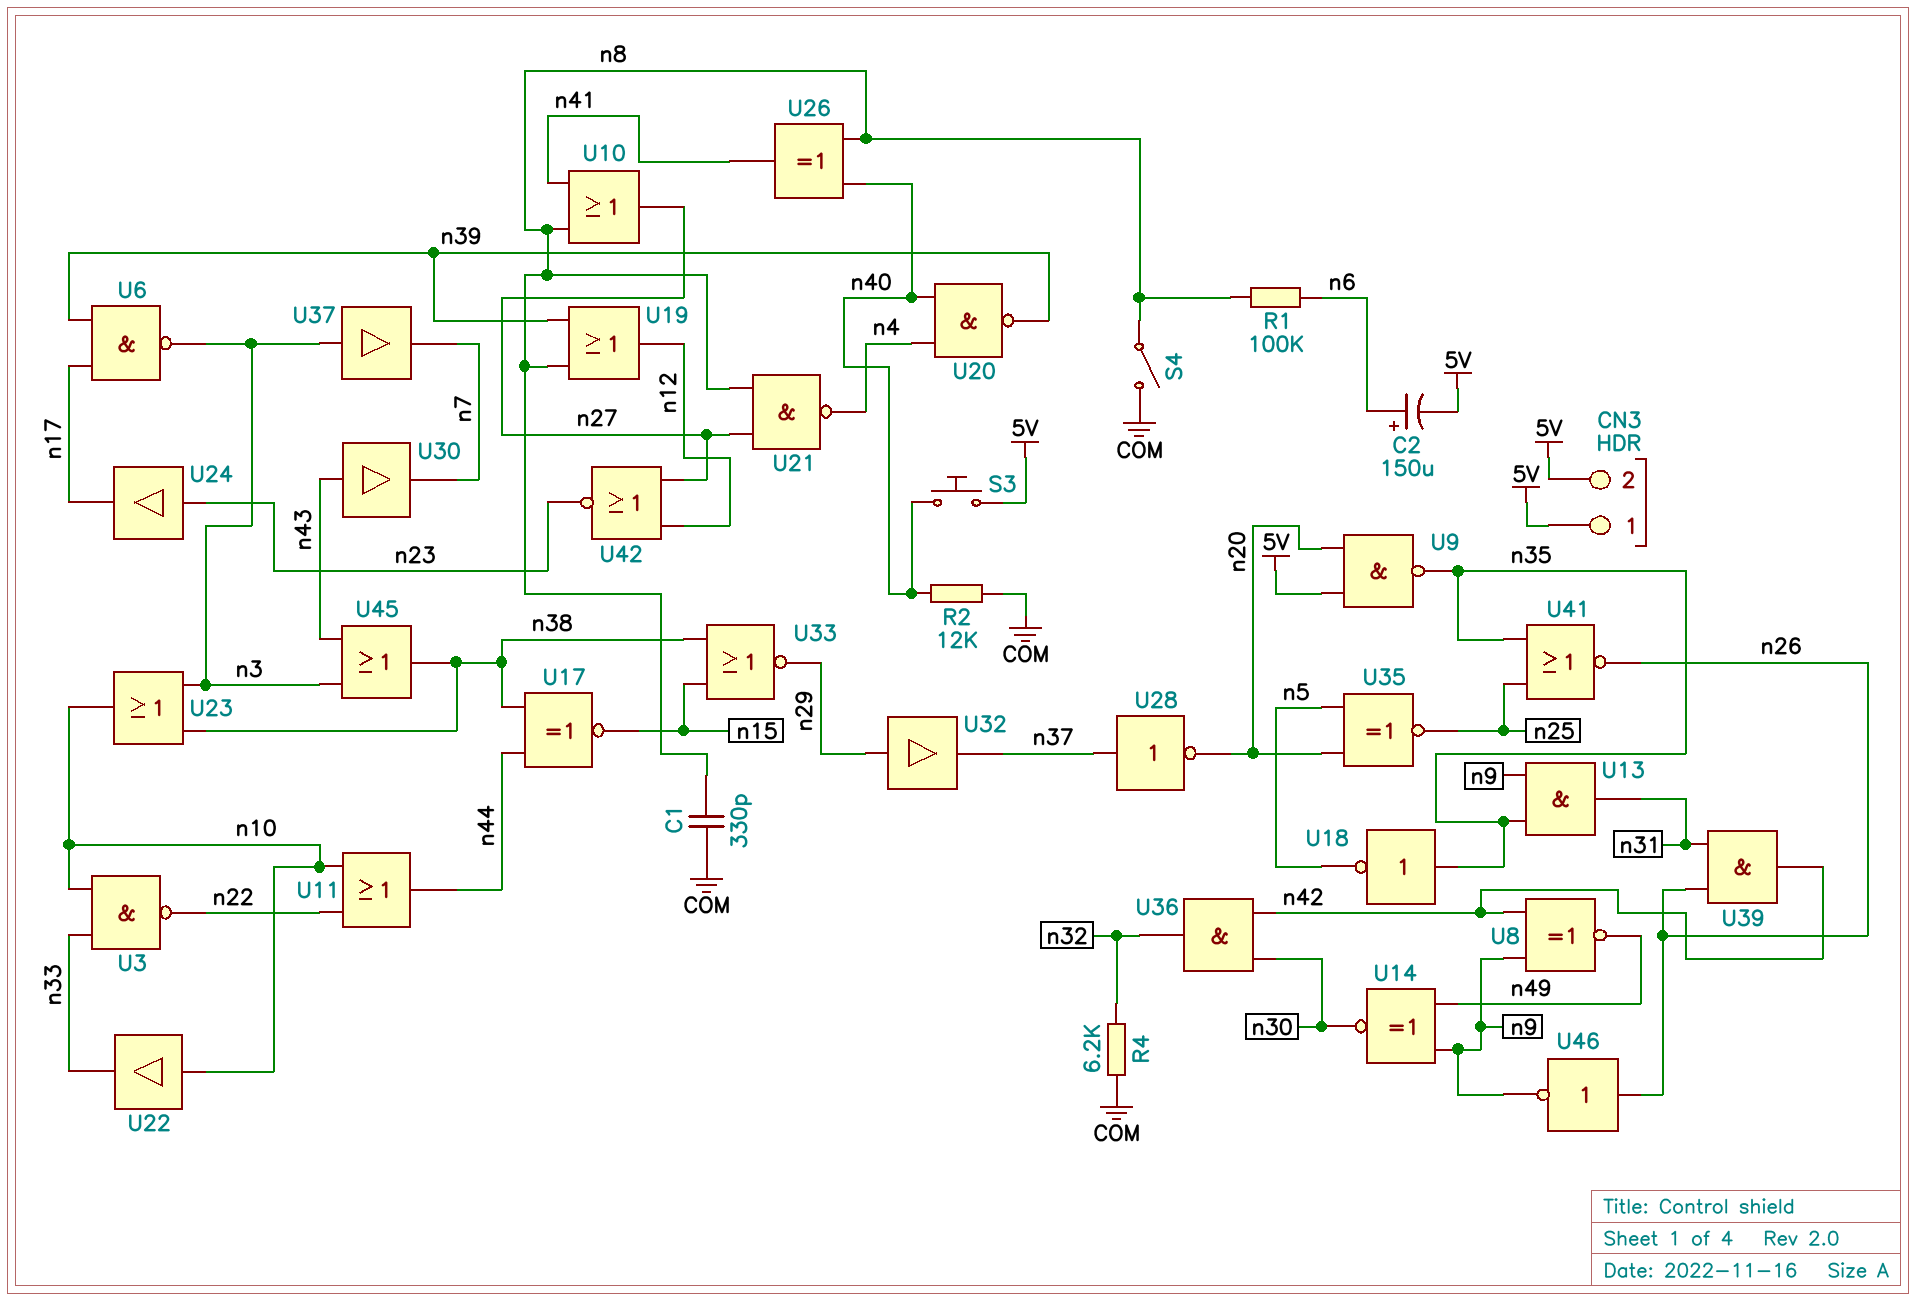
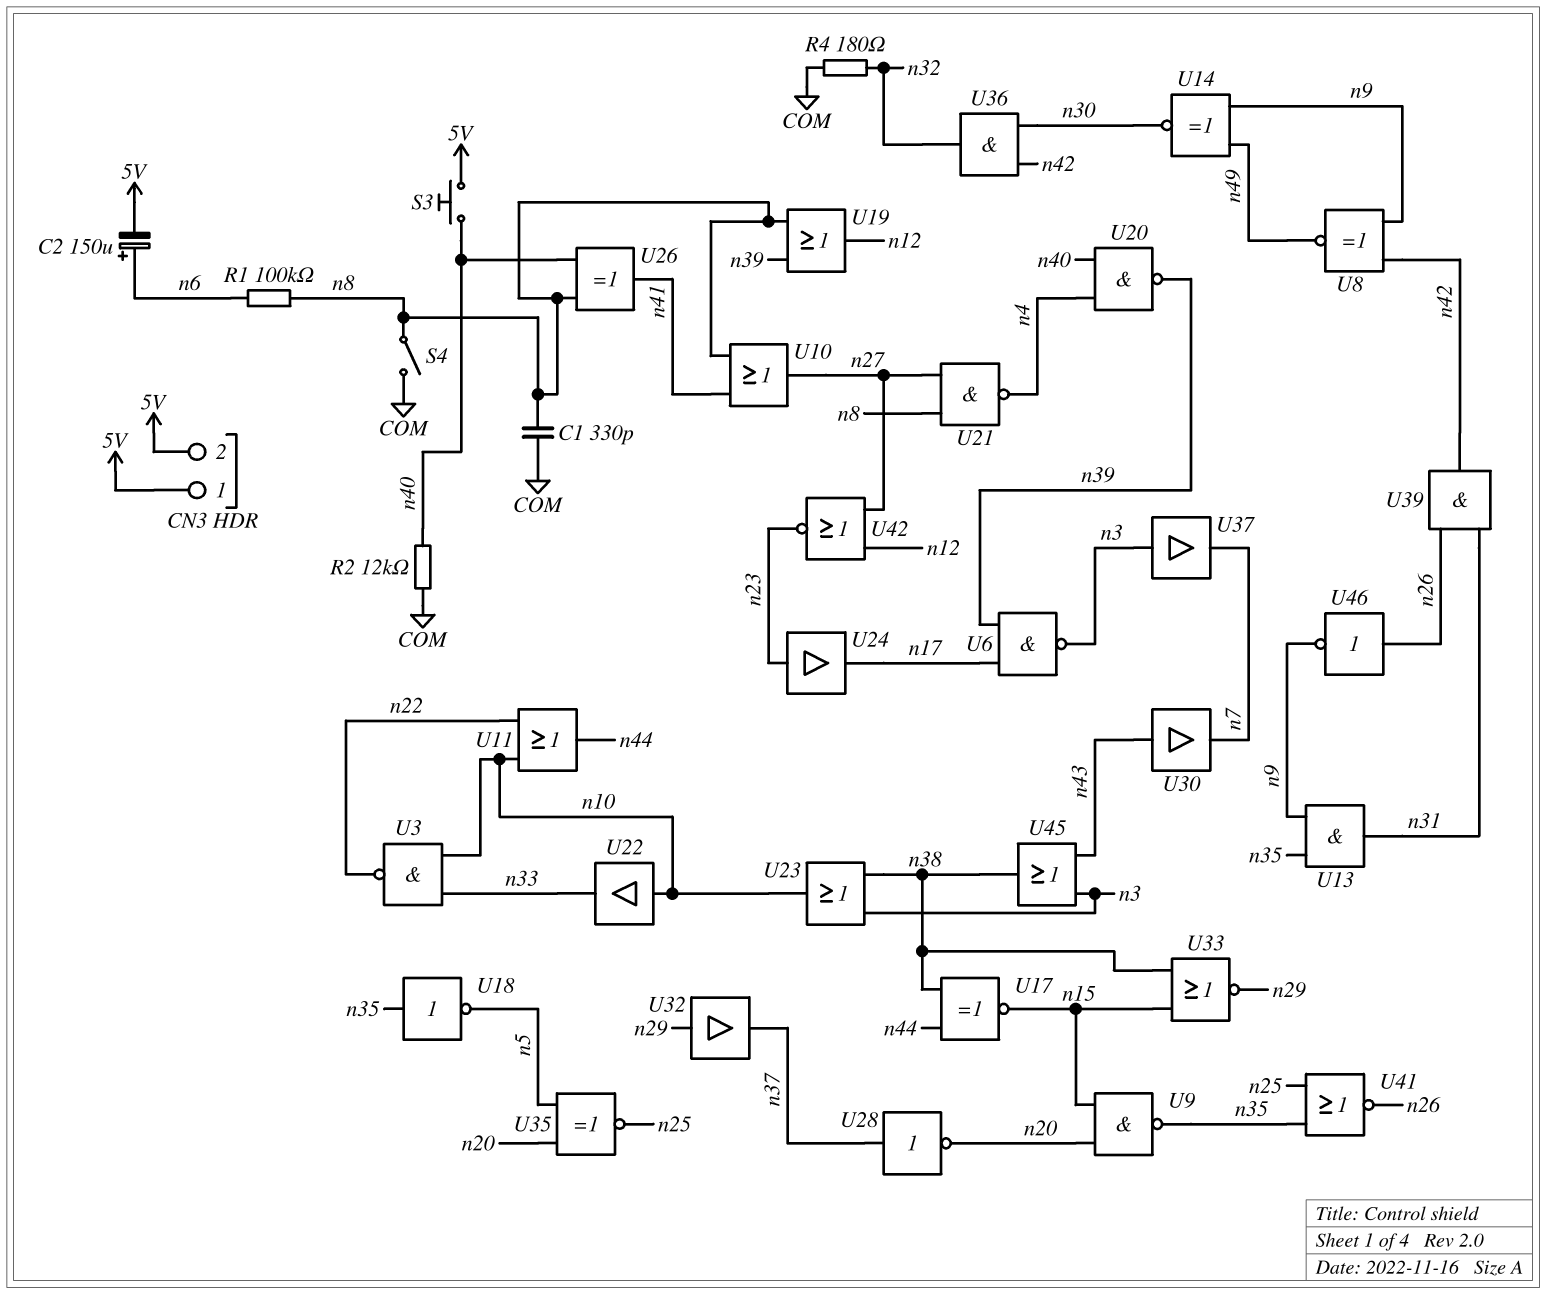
R4: 6.2k (COM, n32) -> 180 (COM, n32)
U9: NAND (in 5V, in n20, out n35) -> NAND (in n15, in n20, out n35)

